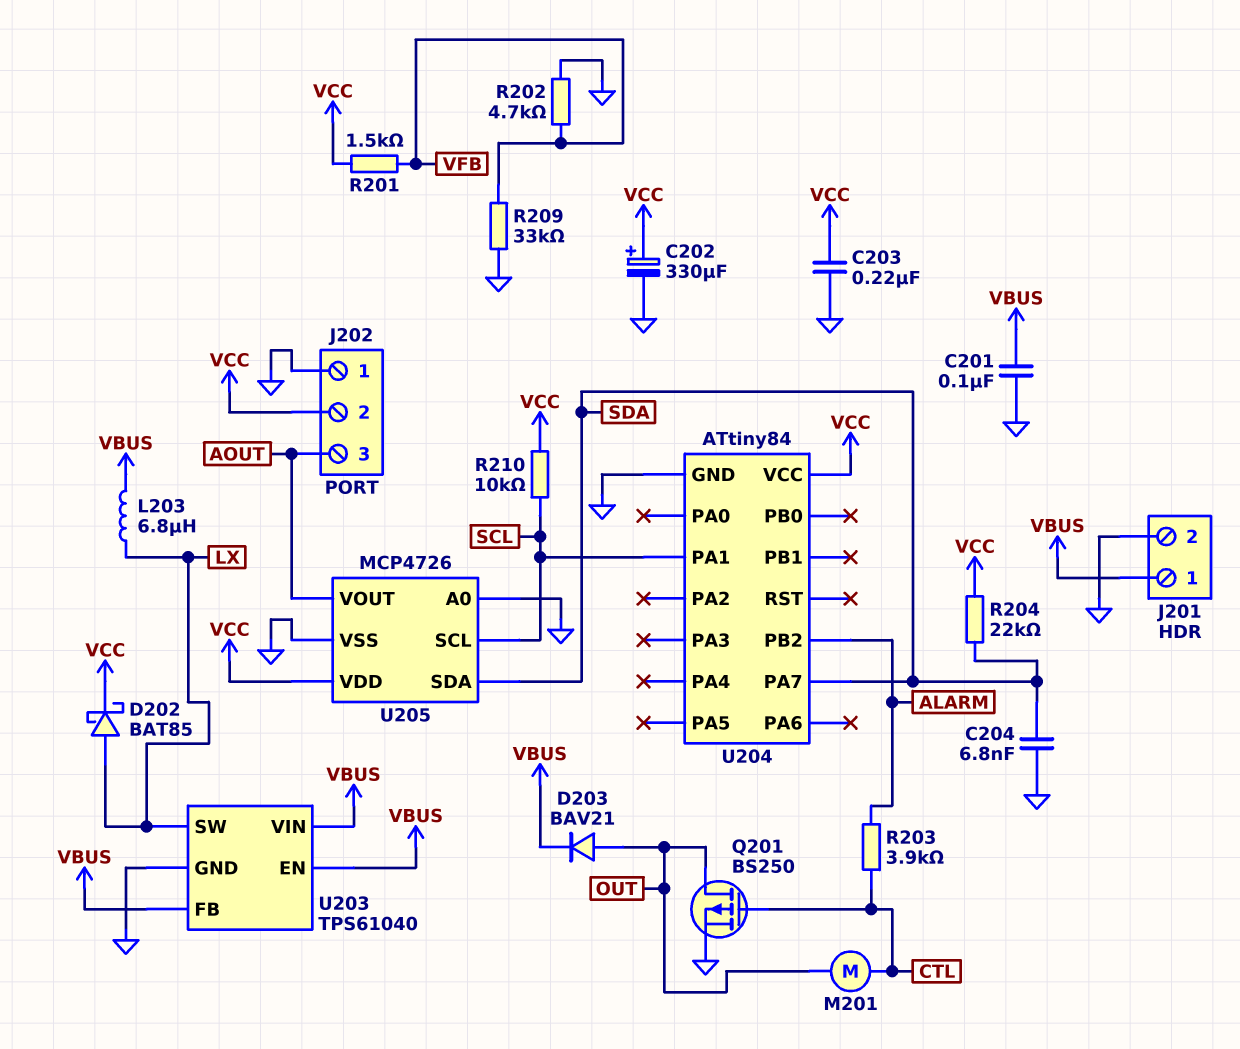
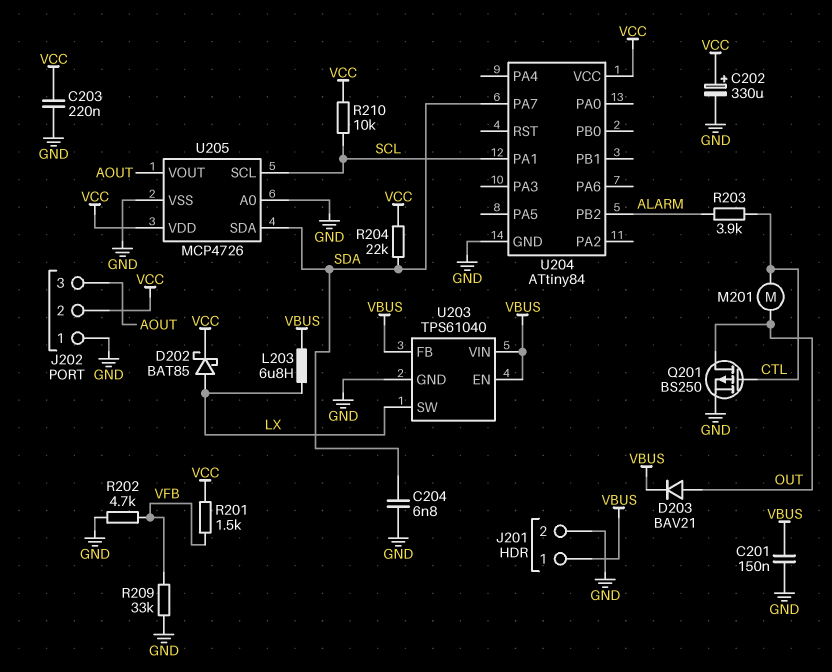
C201: 100nF (GND, VBUS) -> 150nF (GND, VBUS)

